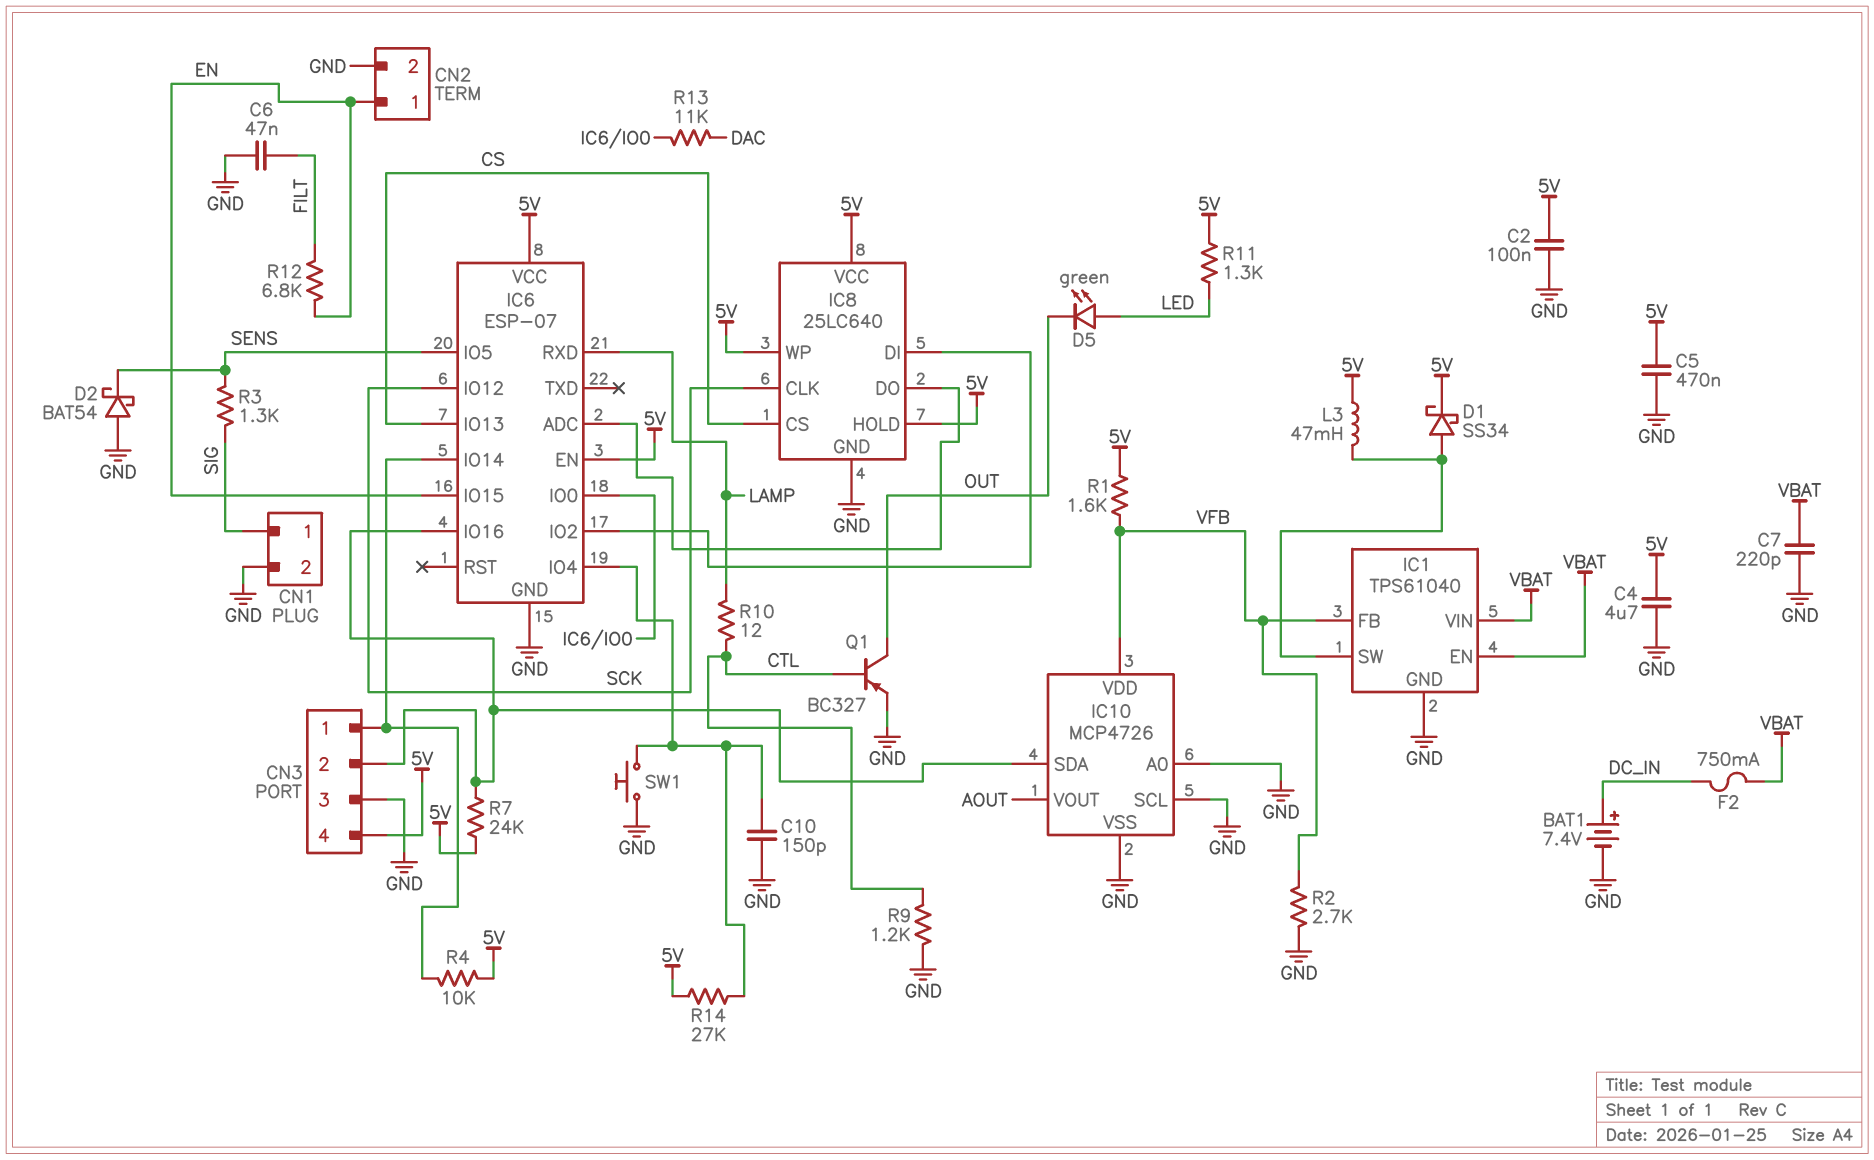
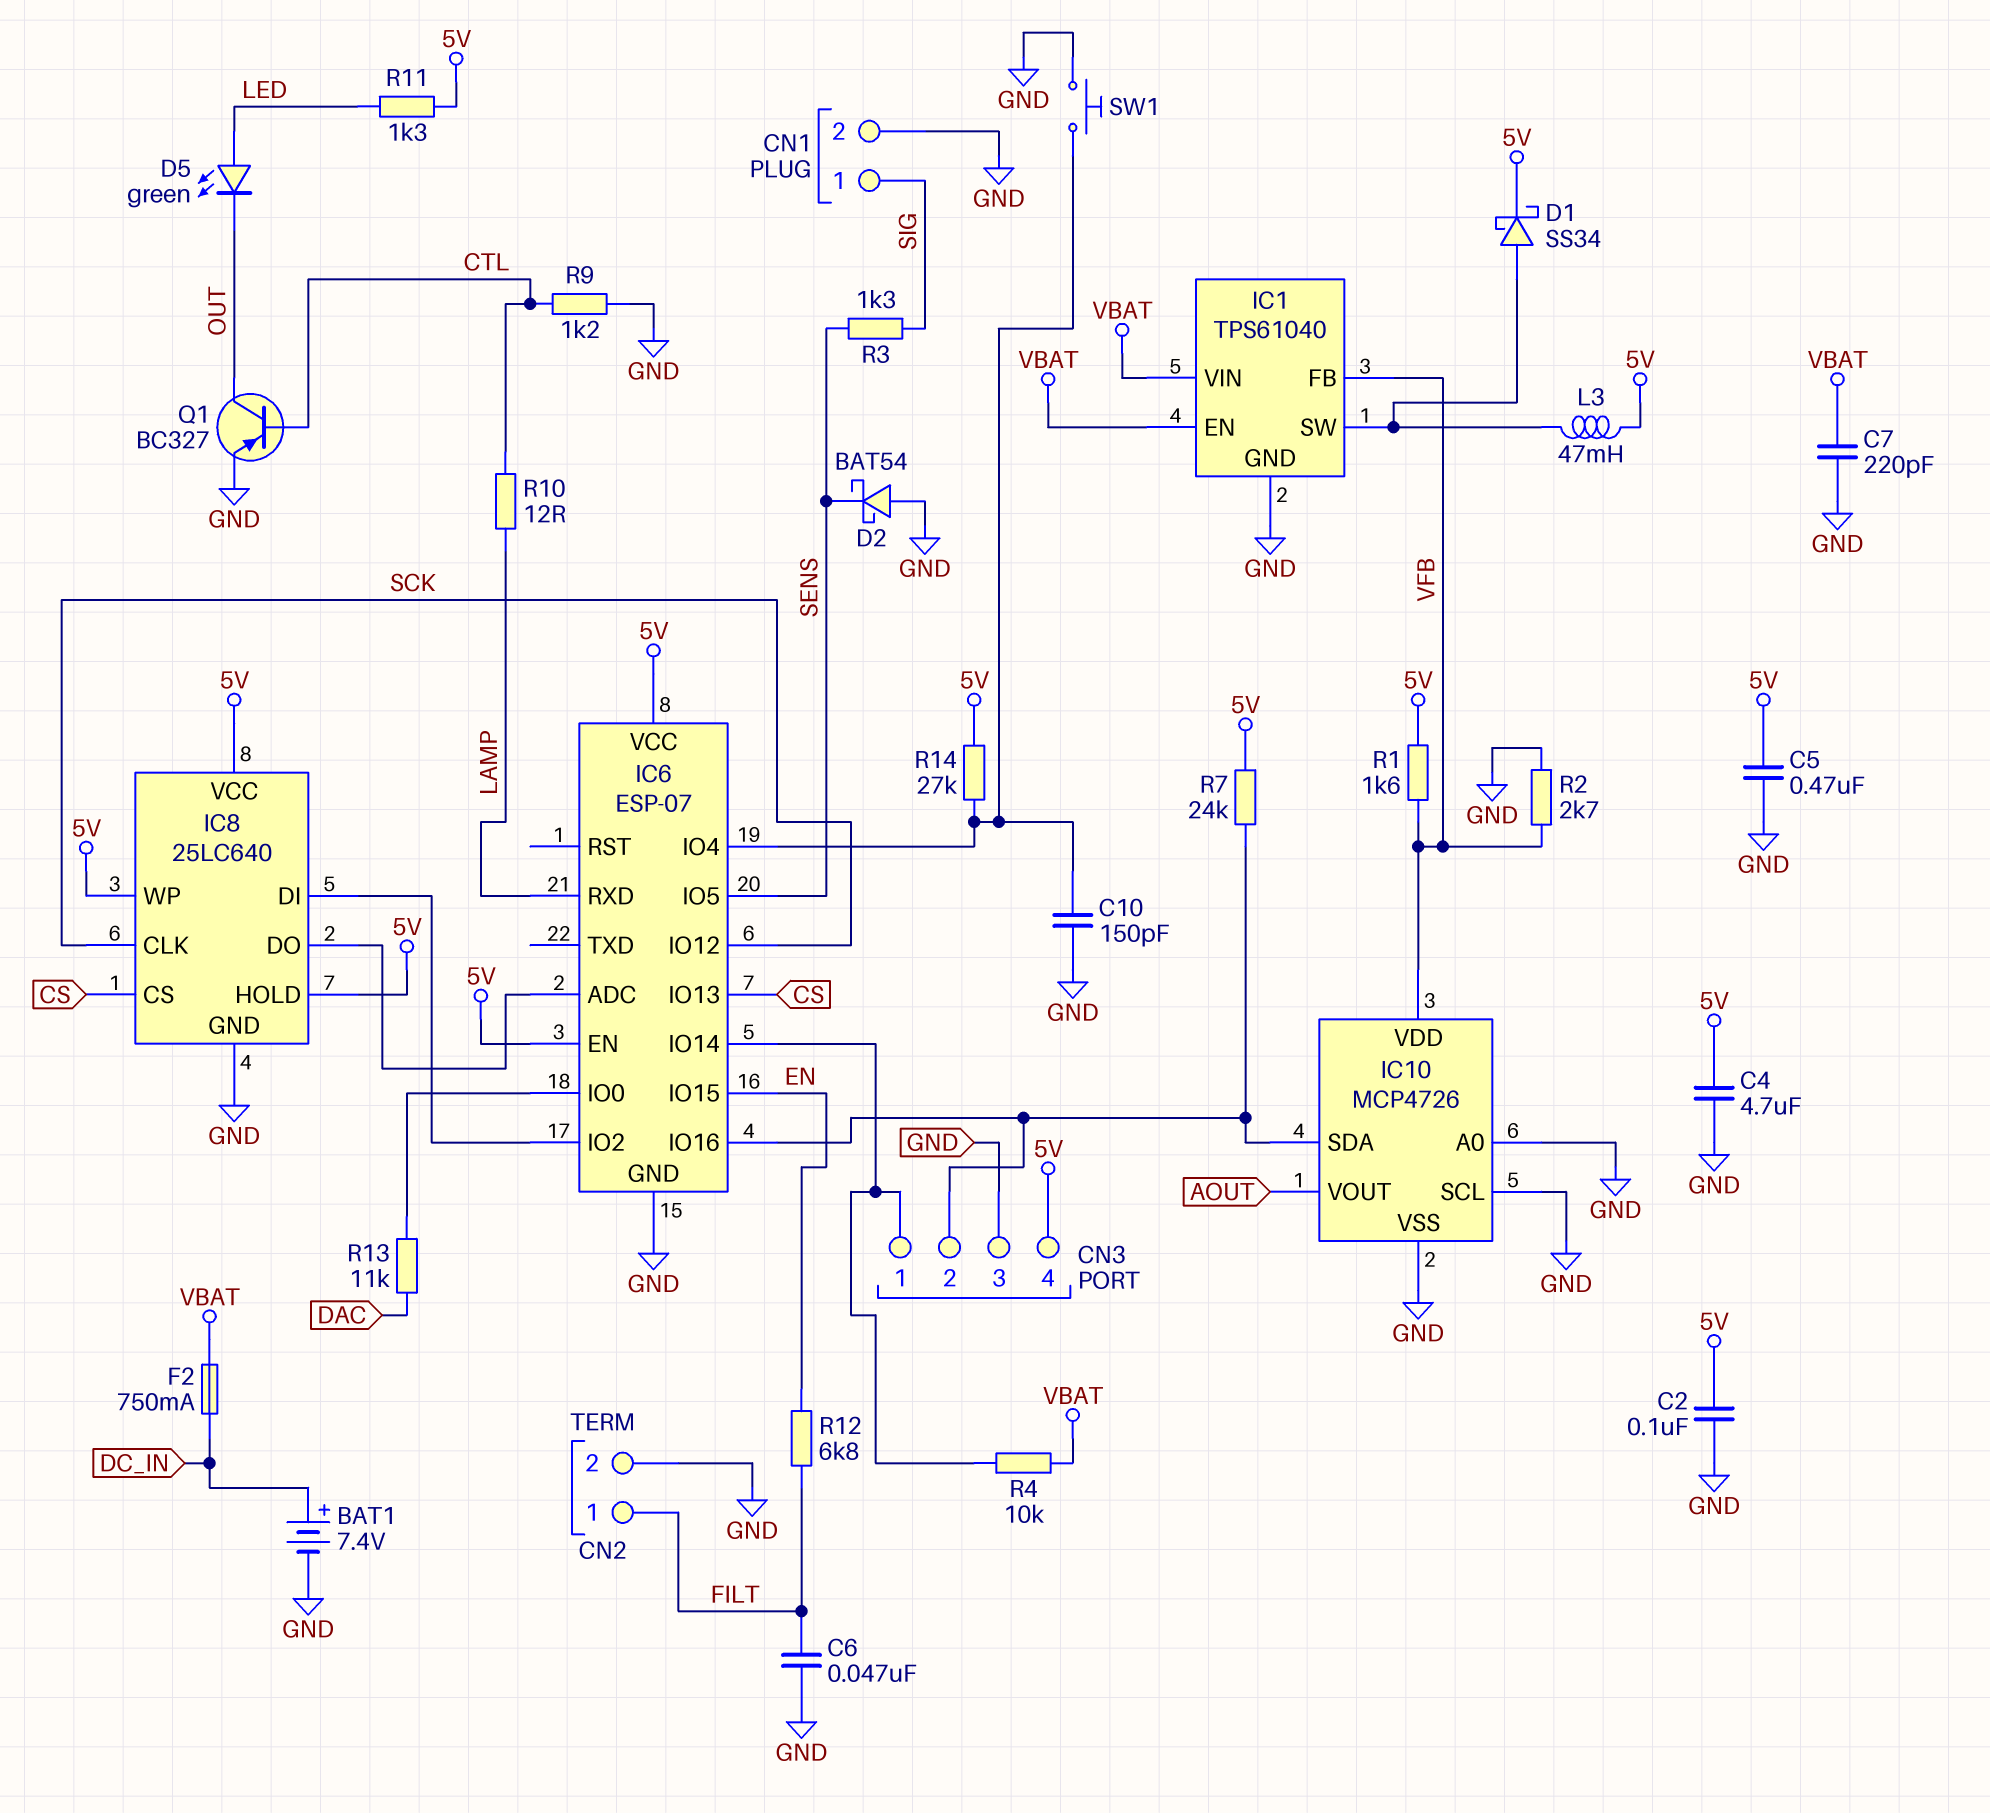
CN2 pin 1: EN -> FILT
R4: 10k (5V, CN3/1) -> 10k (CN3/1, VBAT)

